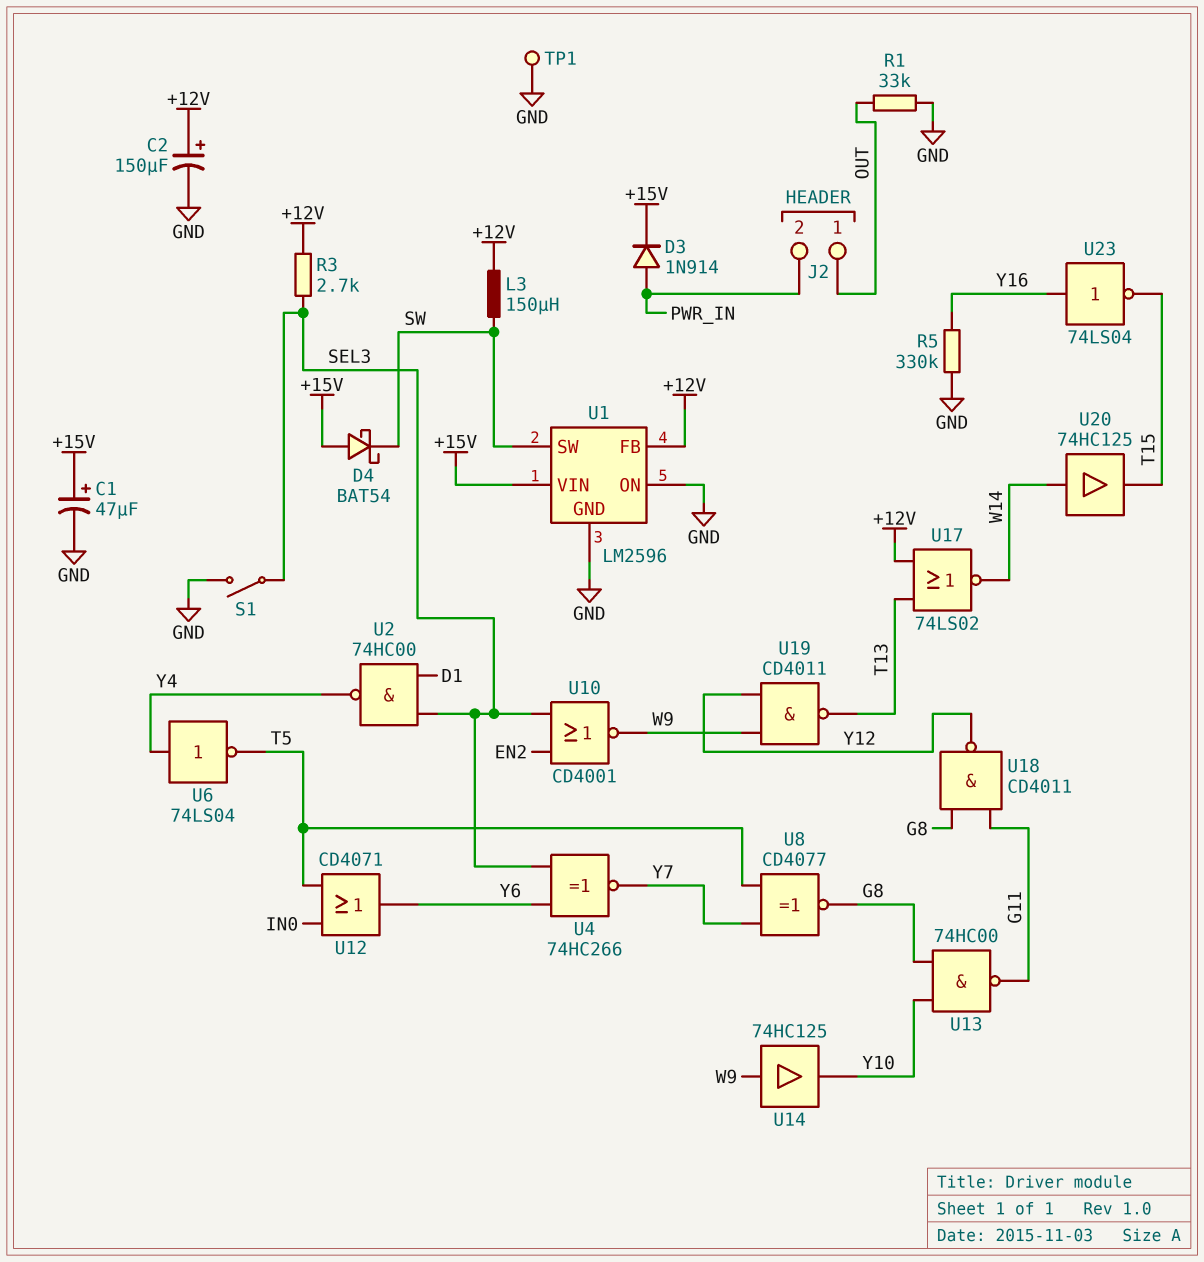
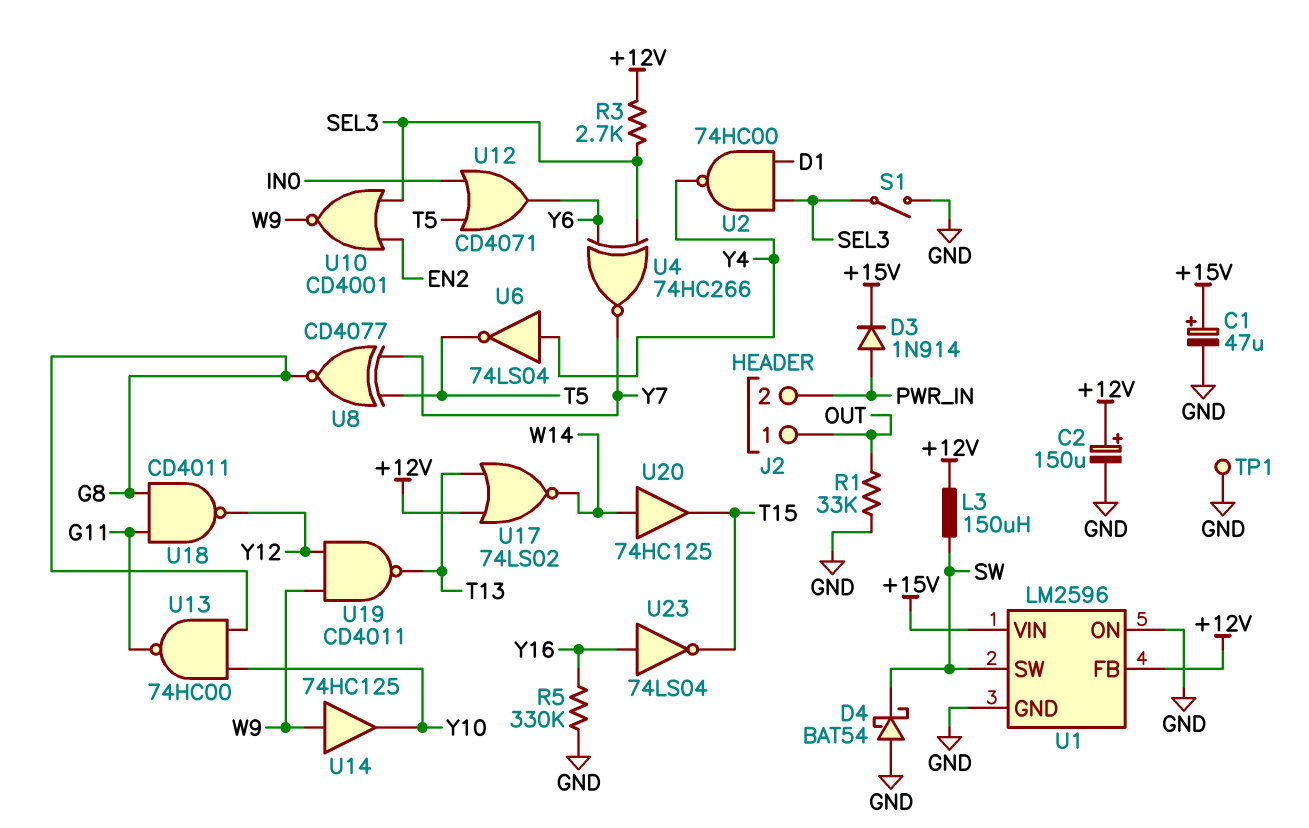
D4: schottky BAT54 (A +15V, K SW) -> schottky BAT54 (A GND, K SW)

